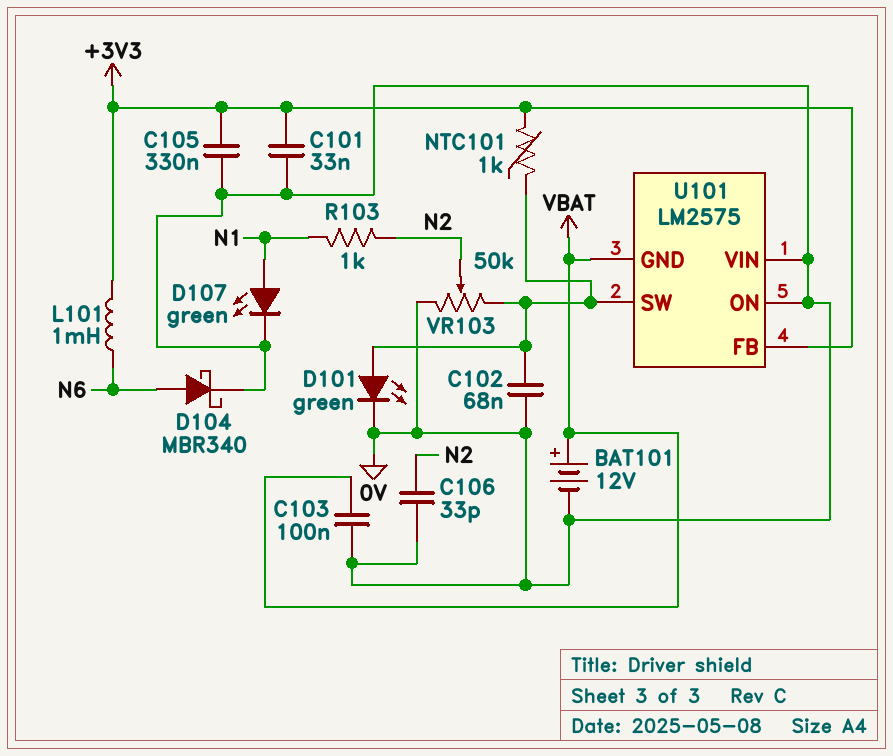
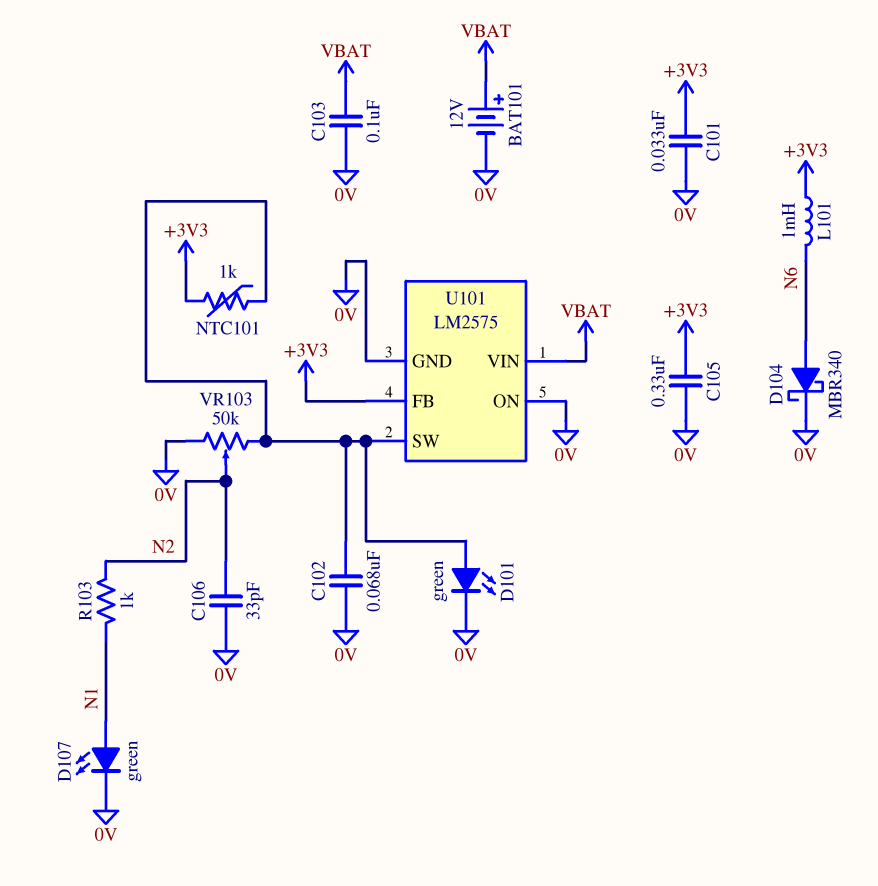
U101 pin GND: VBAT -> 0V
U101 pin VIN: 0V -> VBAT

